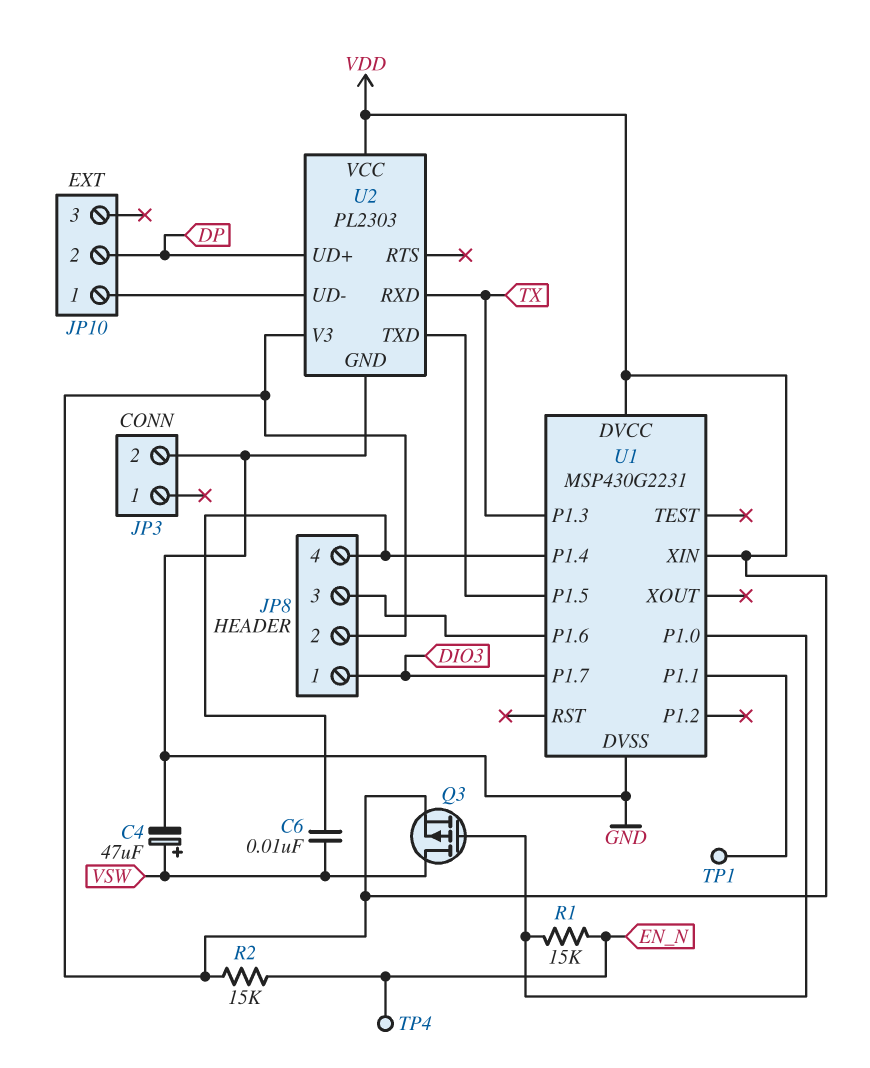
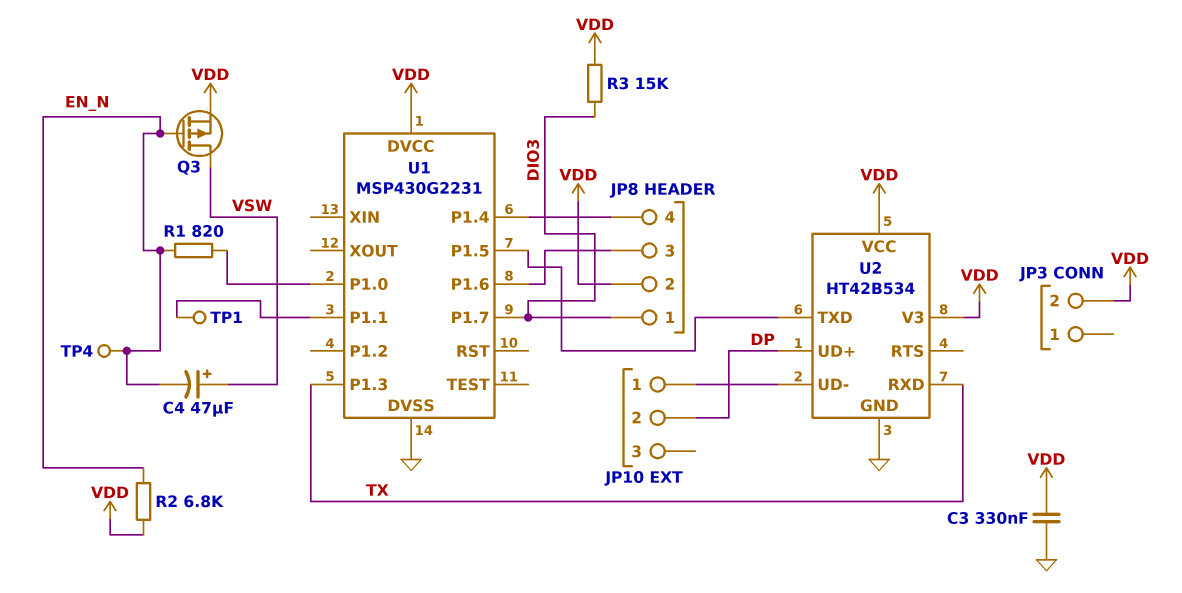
C3: none -> 330nF (GND, VDD)
C4: 47uF (plus VSW, minus GND) -> 47uF (plus VSW, minus EN_N)
C6: 10nF (JP8/4, VSW) -> none
JP3 pin 2: GND -> VDD
Q3: PMOS (G U1/P1.0, D VSW, S VDD) -> PMOS (G EN_N, D VSW, S VDD)
R1: 15k (EN_N, U1/P1.0) -> 820 (EN_N, U1/P1.0)
R2: 15k (EN_N, VDD) -> 6.8k (EN_N, VDD)
R3: none -> 15k (DIO3, VDD)
U1 pin XIN: VDD -> none
U2: PL2303 -> HT42B534

